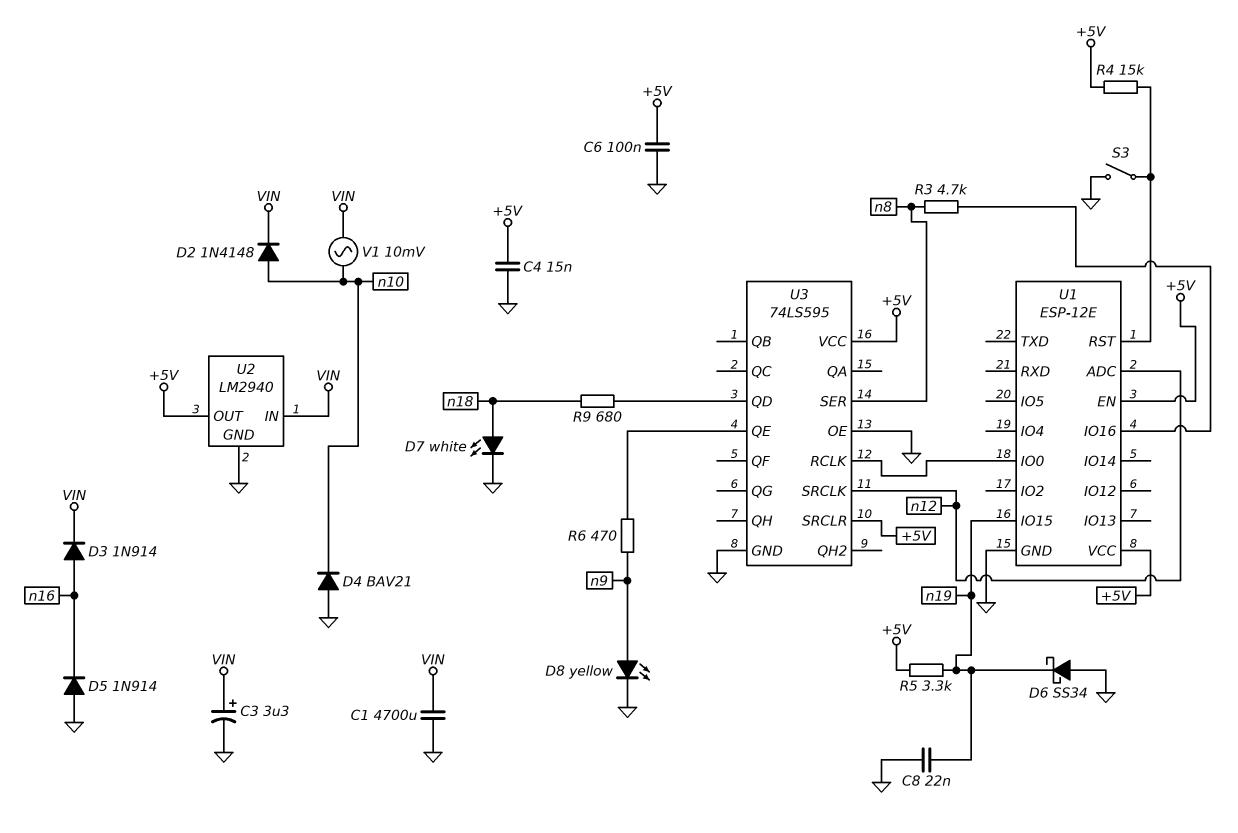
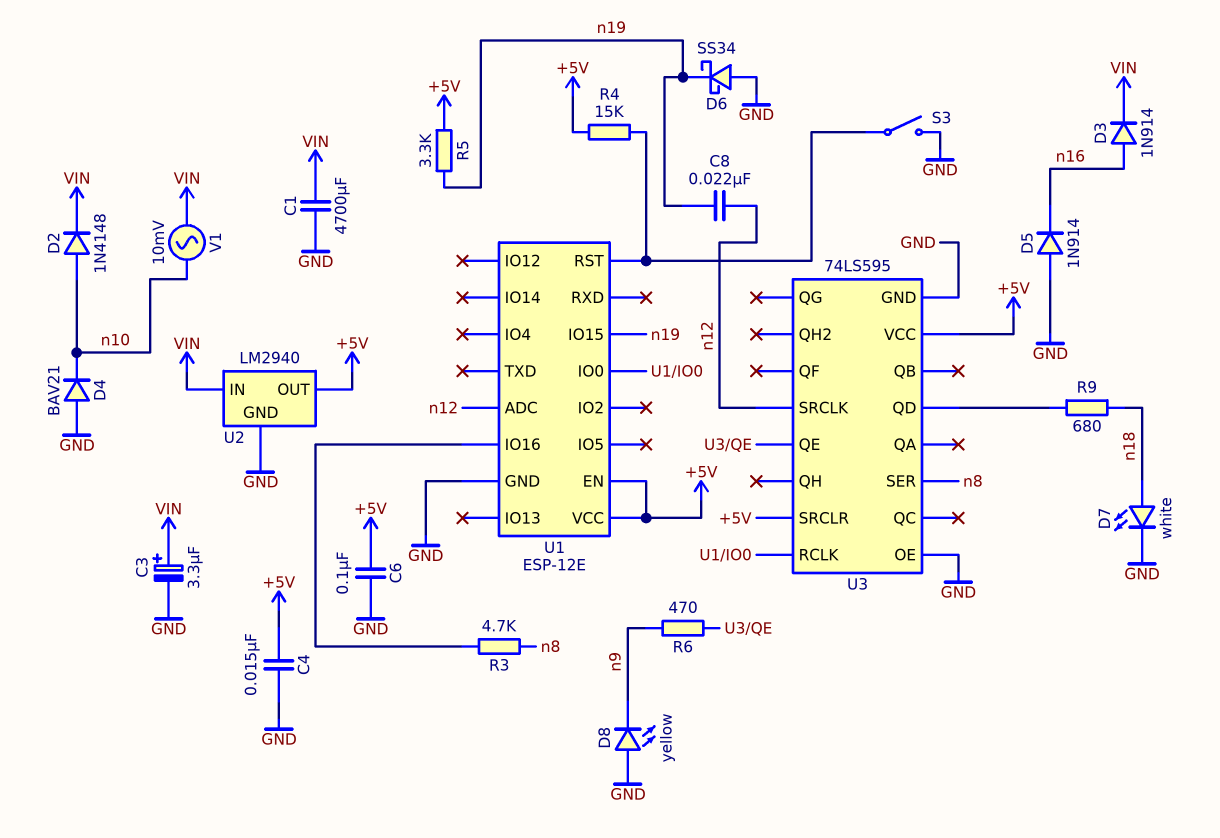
C8: 22nF (GND, n19) -> 22nF (n12, n19)
D8: LED yellow (A n9, K GND) -> LED yellow (A GND, K n9)

